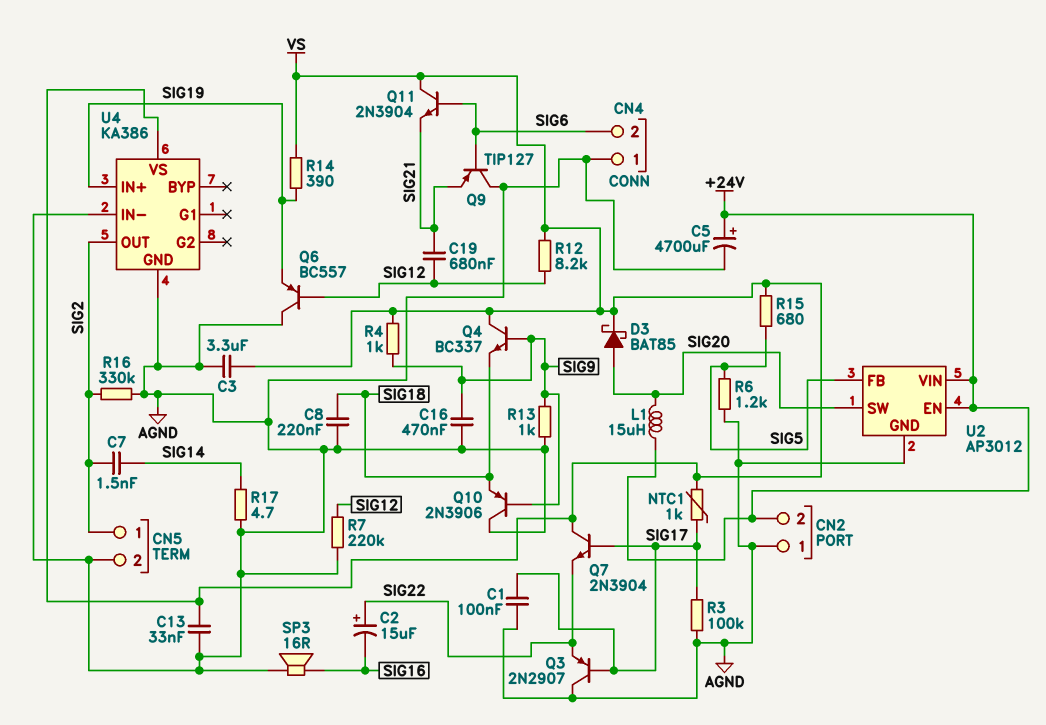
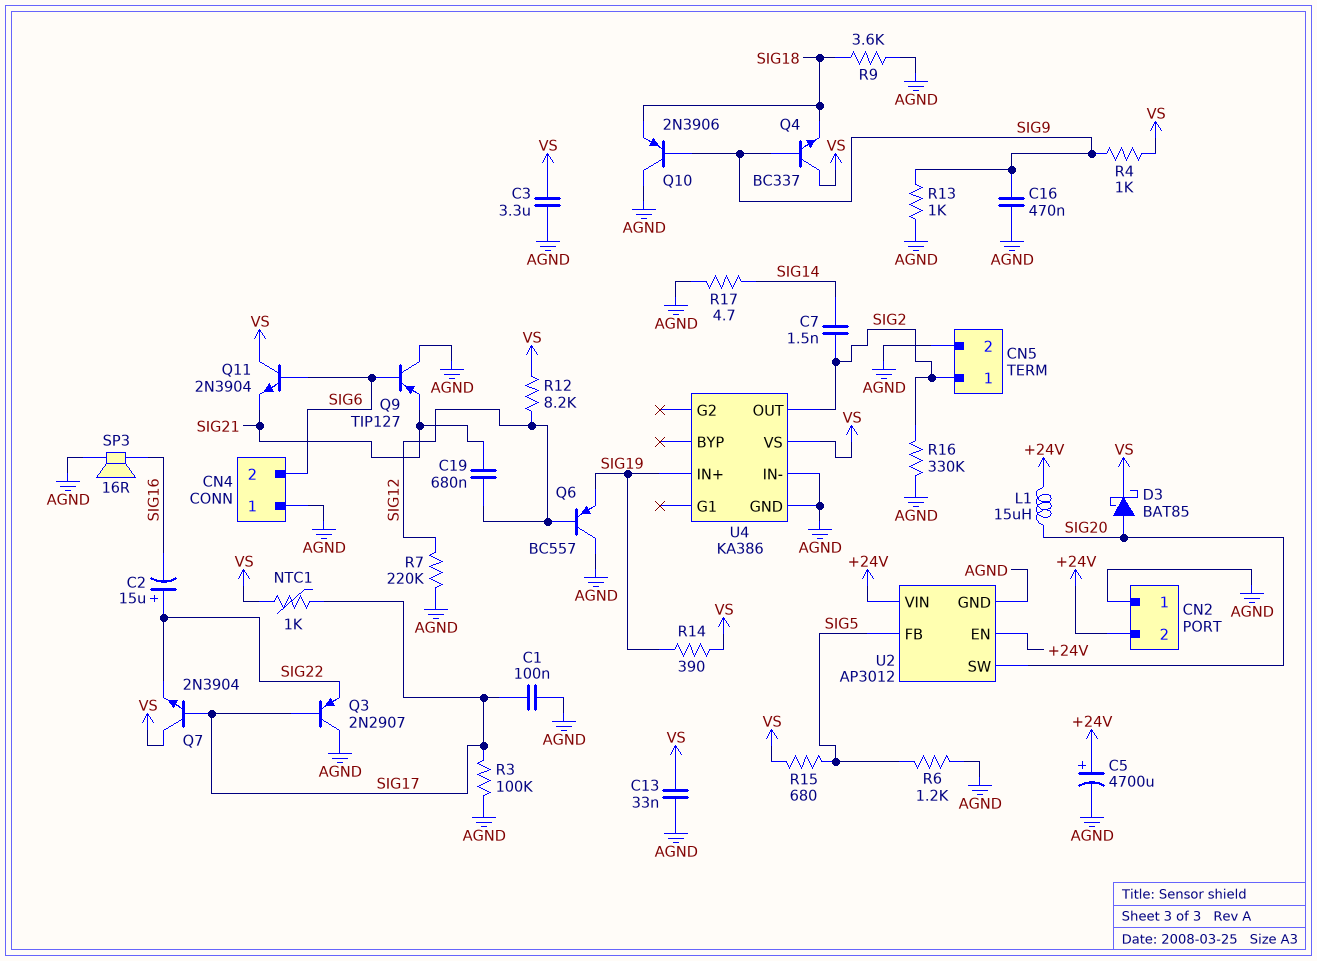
C8: 220nF (AGND, SIG18) -> none
R9: none -> 3.6k (AGND, SIG18)

